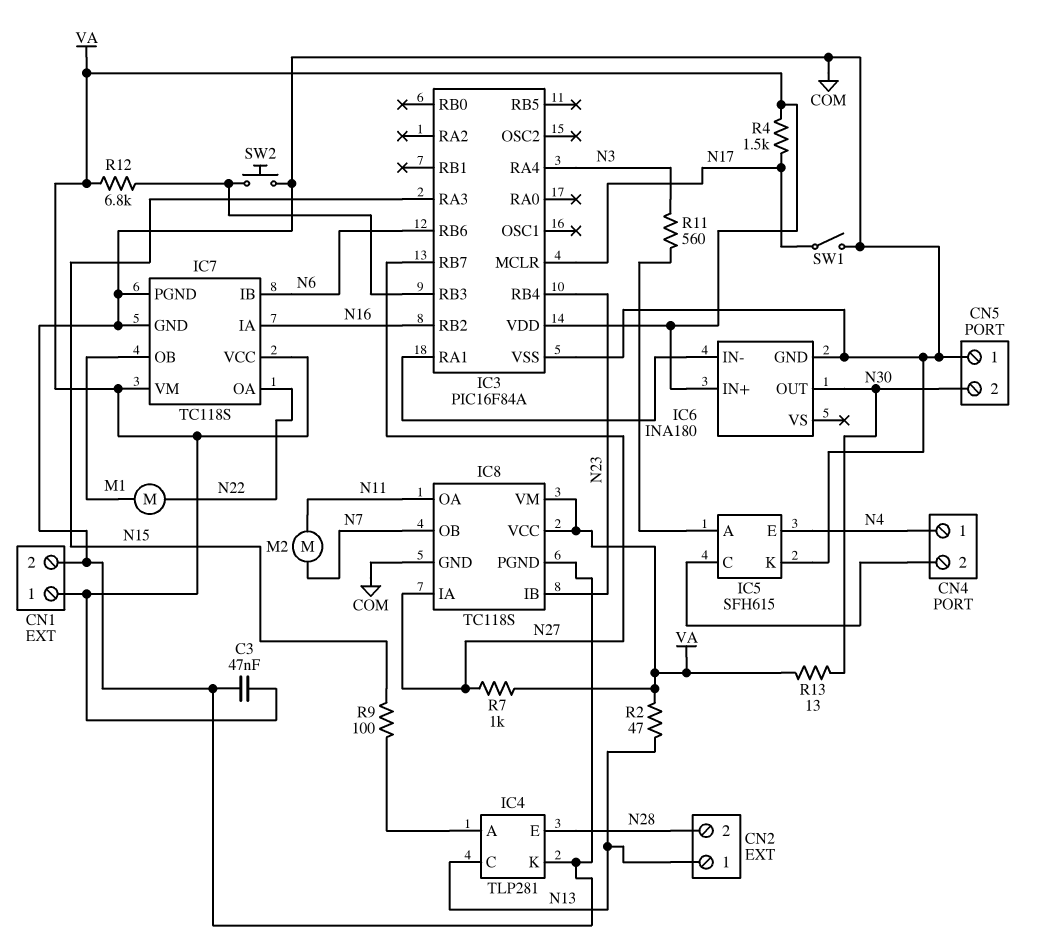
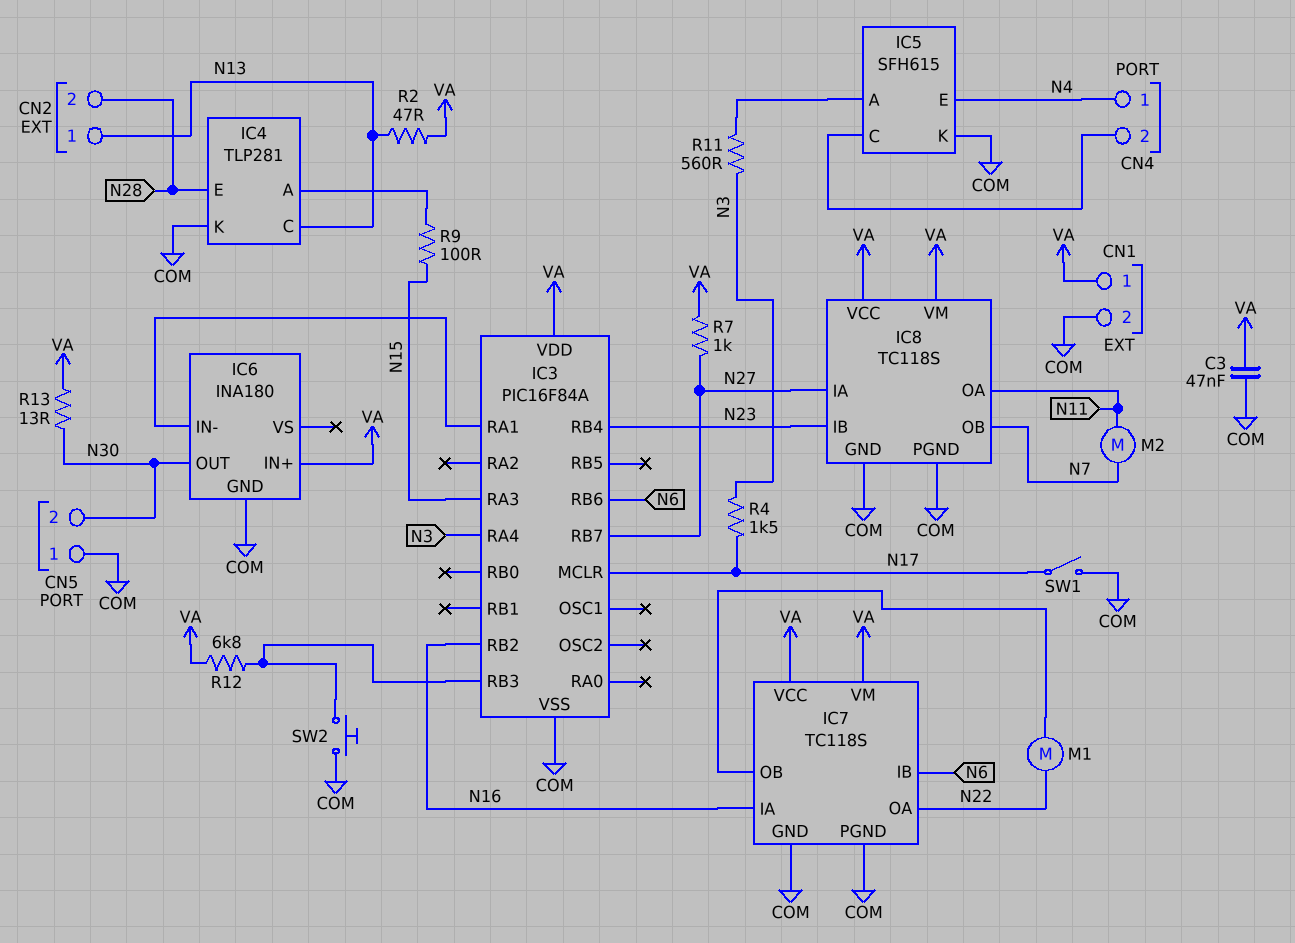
R4: 1.5k (N17, VA) -> 1.5k (N3, N17)

